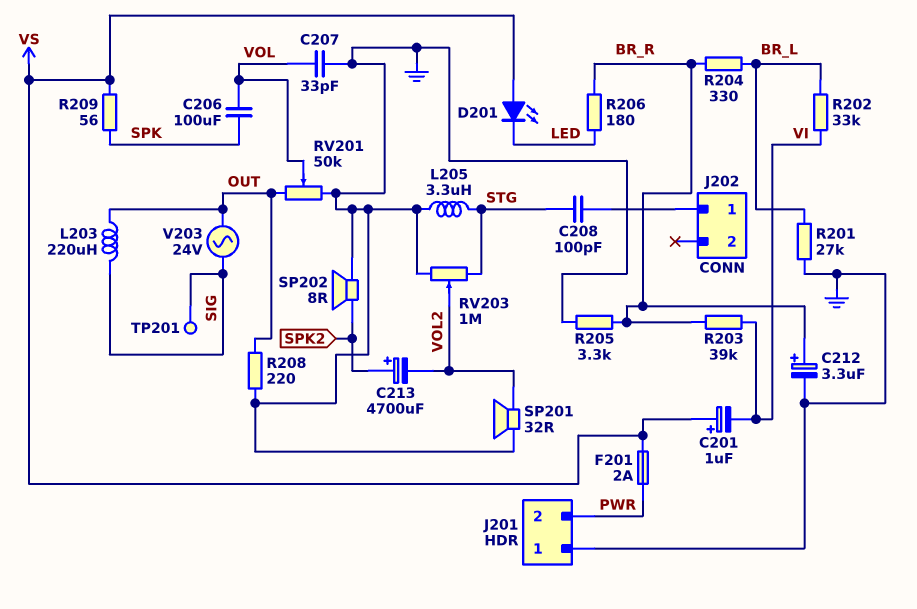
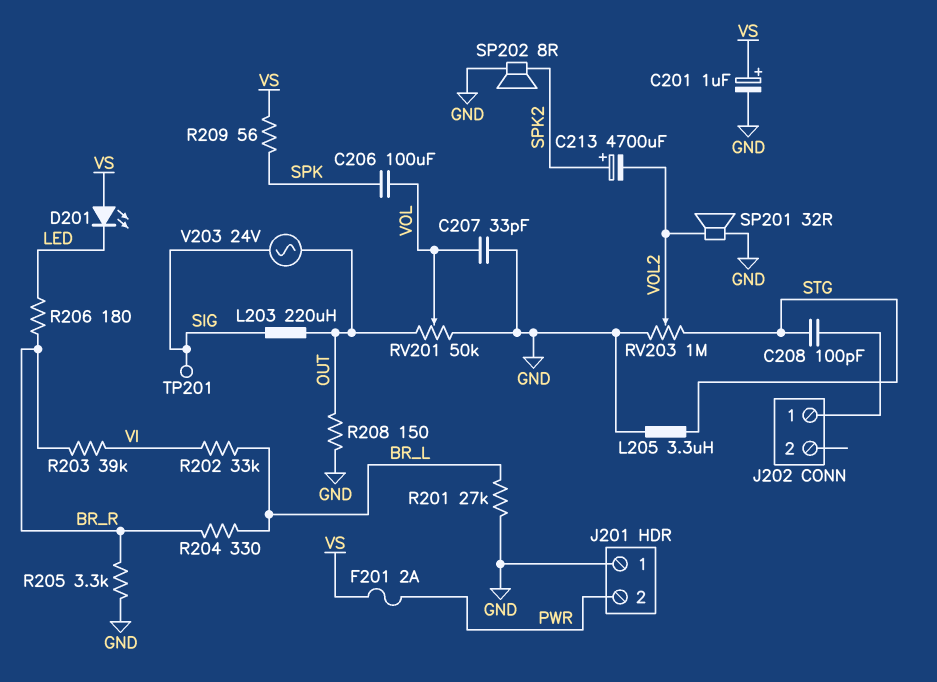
C201: 1uF (plus VS, minus VI) -> 1uF (plus VS, minus GND)
C212: 3.3uF (plus BR_R, minus GND) -> none
R208: 220 (GND, OUT) -> 150 (GND, OUT)

